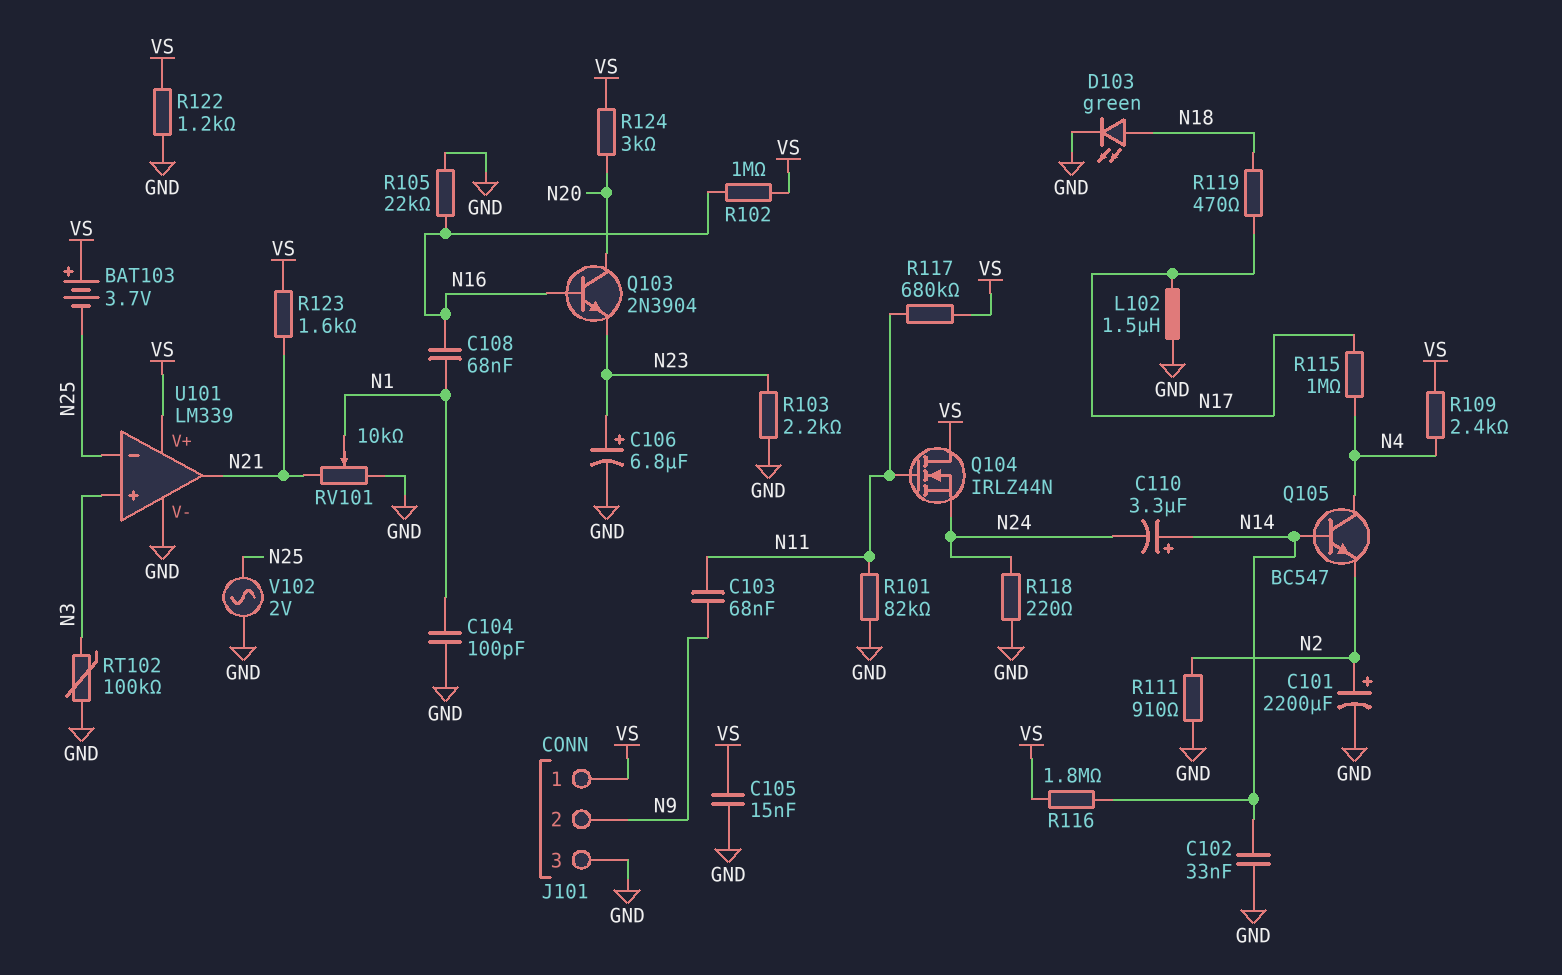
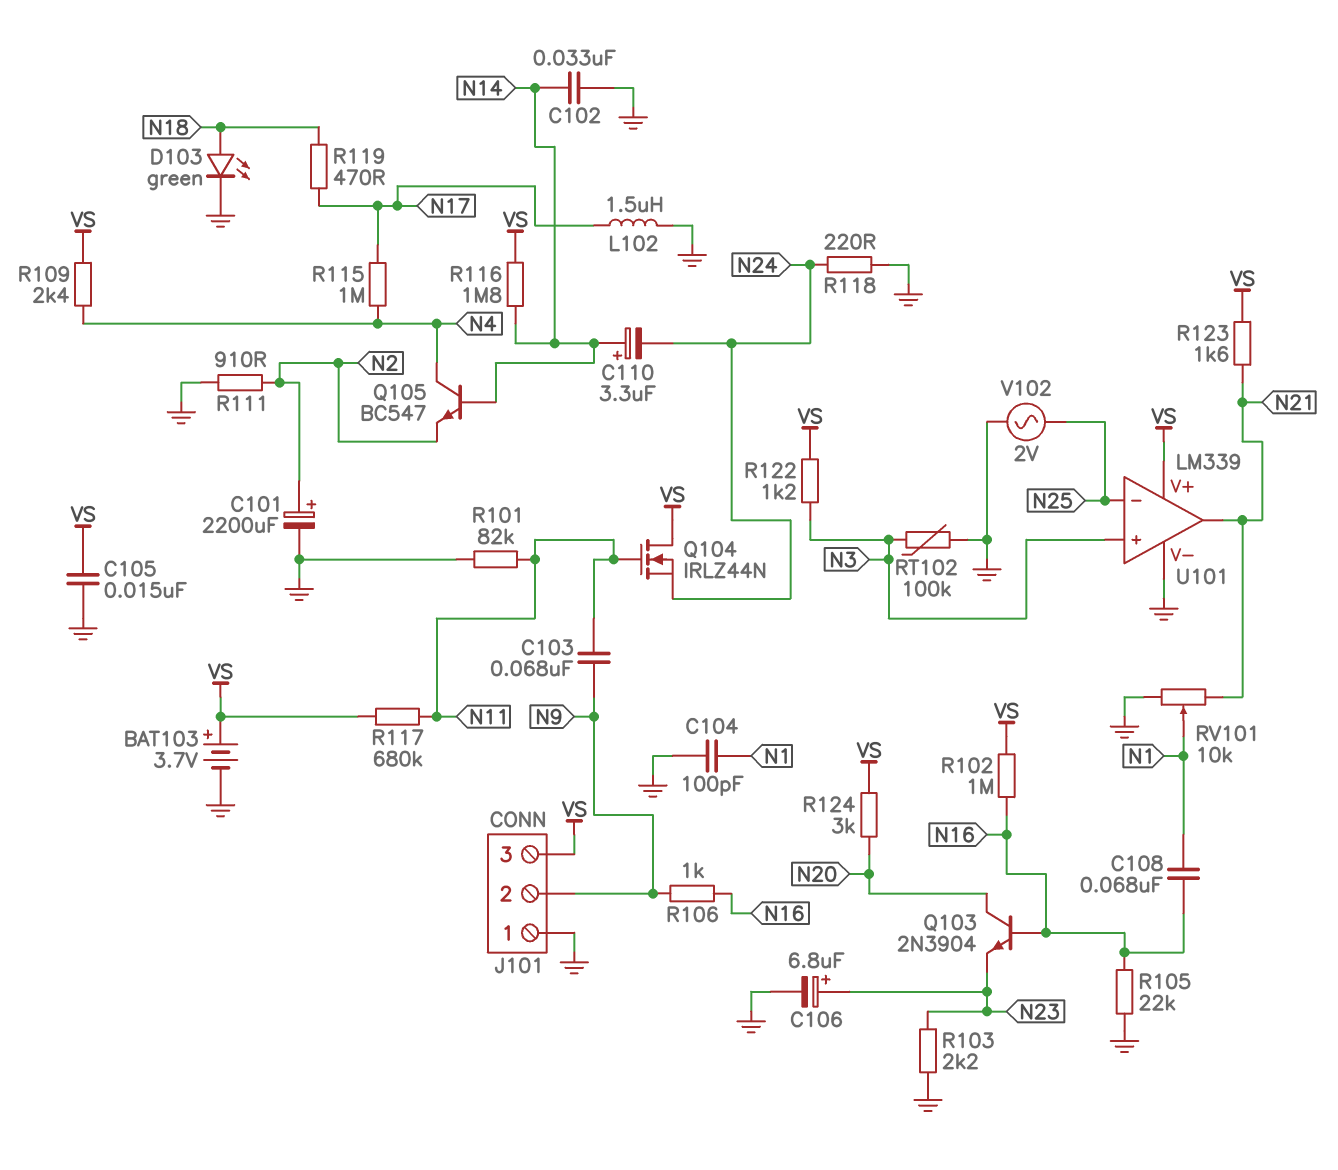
BAT103: 3.7V (plus VS, minus N25) -> 3.7V (plus VS, minus GND)
J101 pin 1: VS -> GND
J101 pin 3: GND -> VS
R106: none -> 1k (N9, N16)
R122: 1.2k (GND, VS) -> 1.2k (N3, VS)

